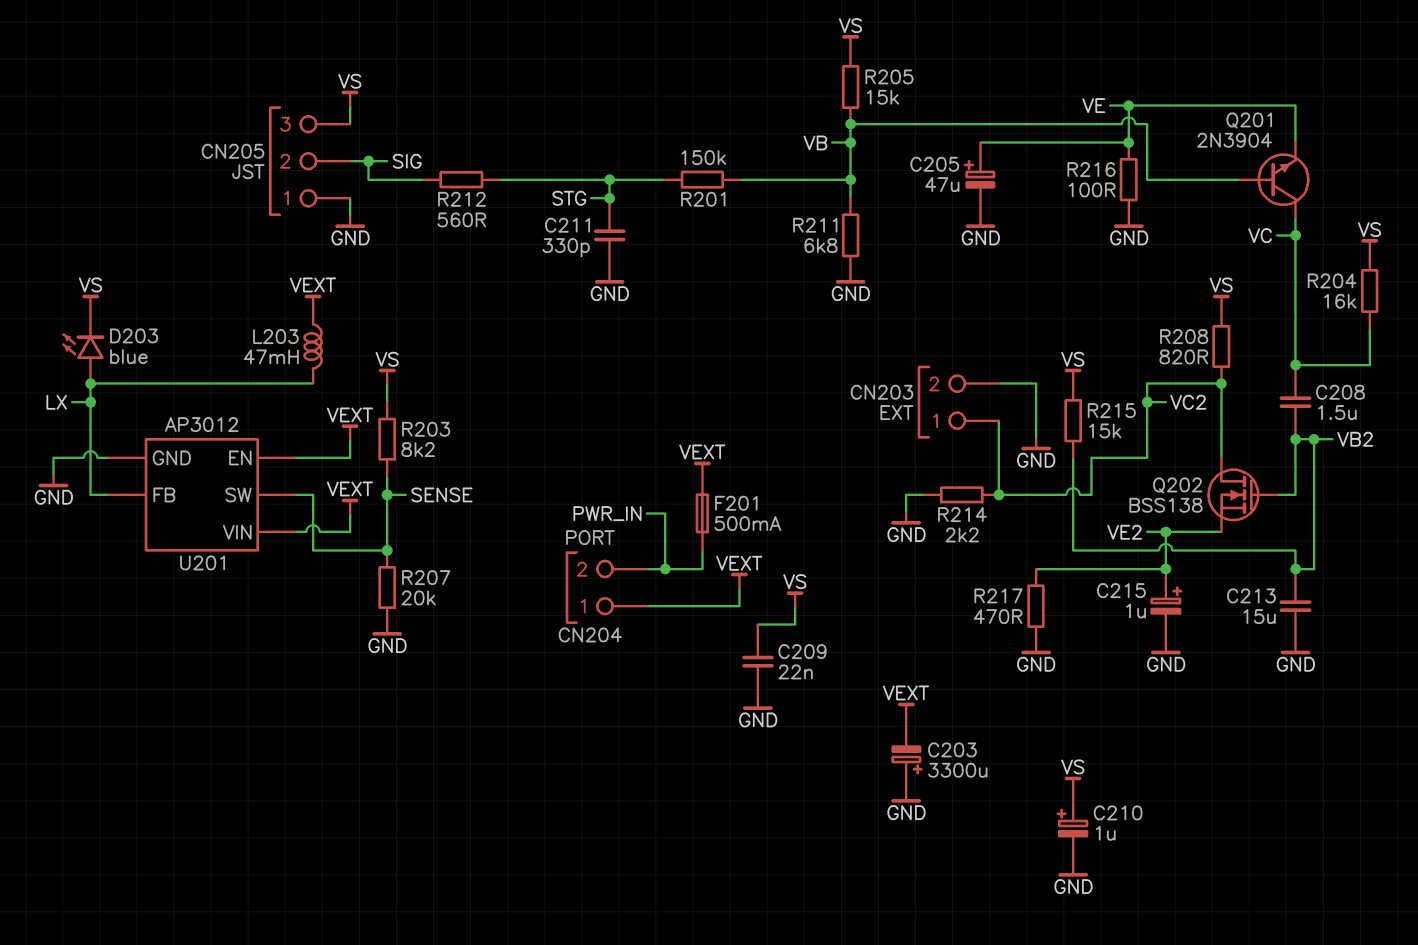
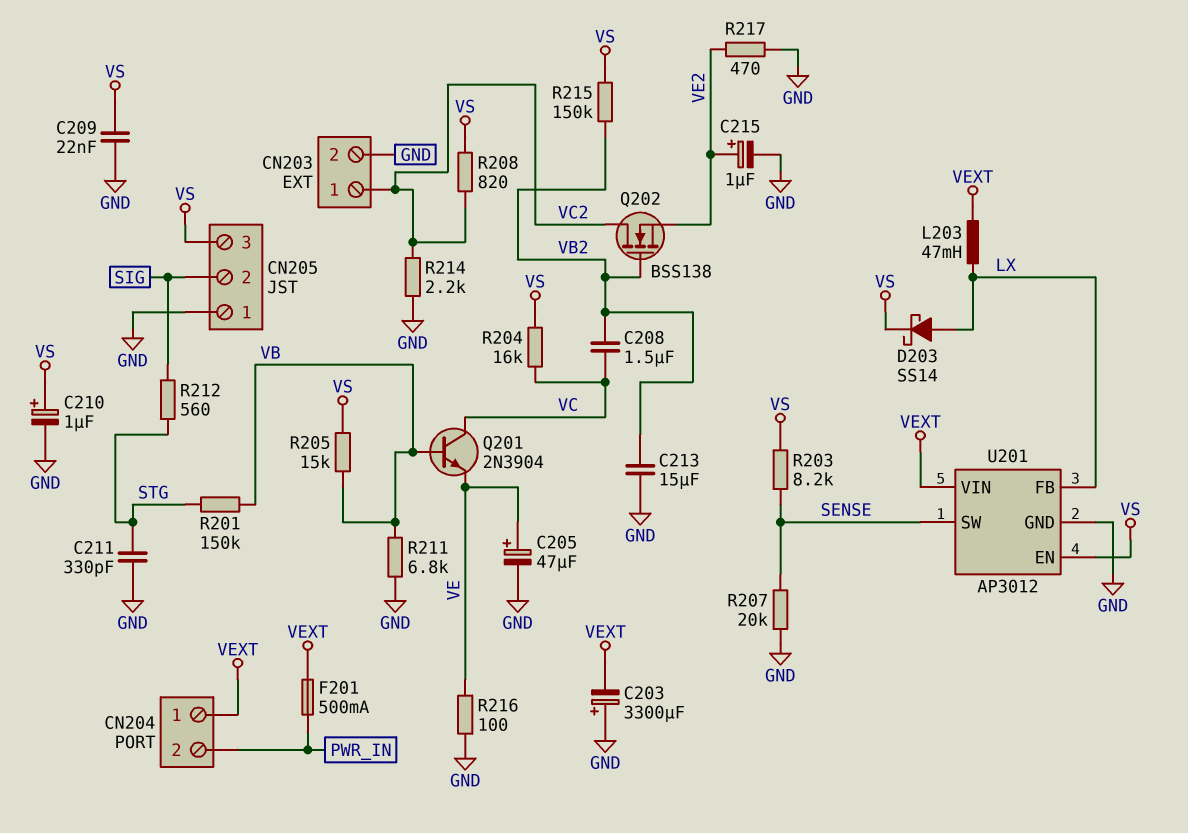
D203: LED blue (A LX, K VS) -> schottky SS14 (A LX, K VS)
R215: 15k (VB2, VS) -> 150k (VB2, VS)
U201 pin EN: VEXT -> VS

